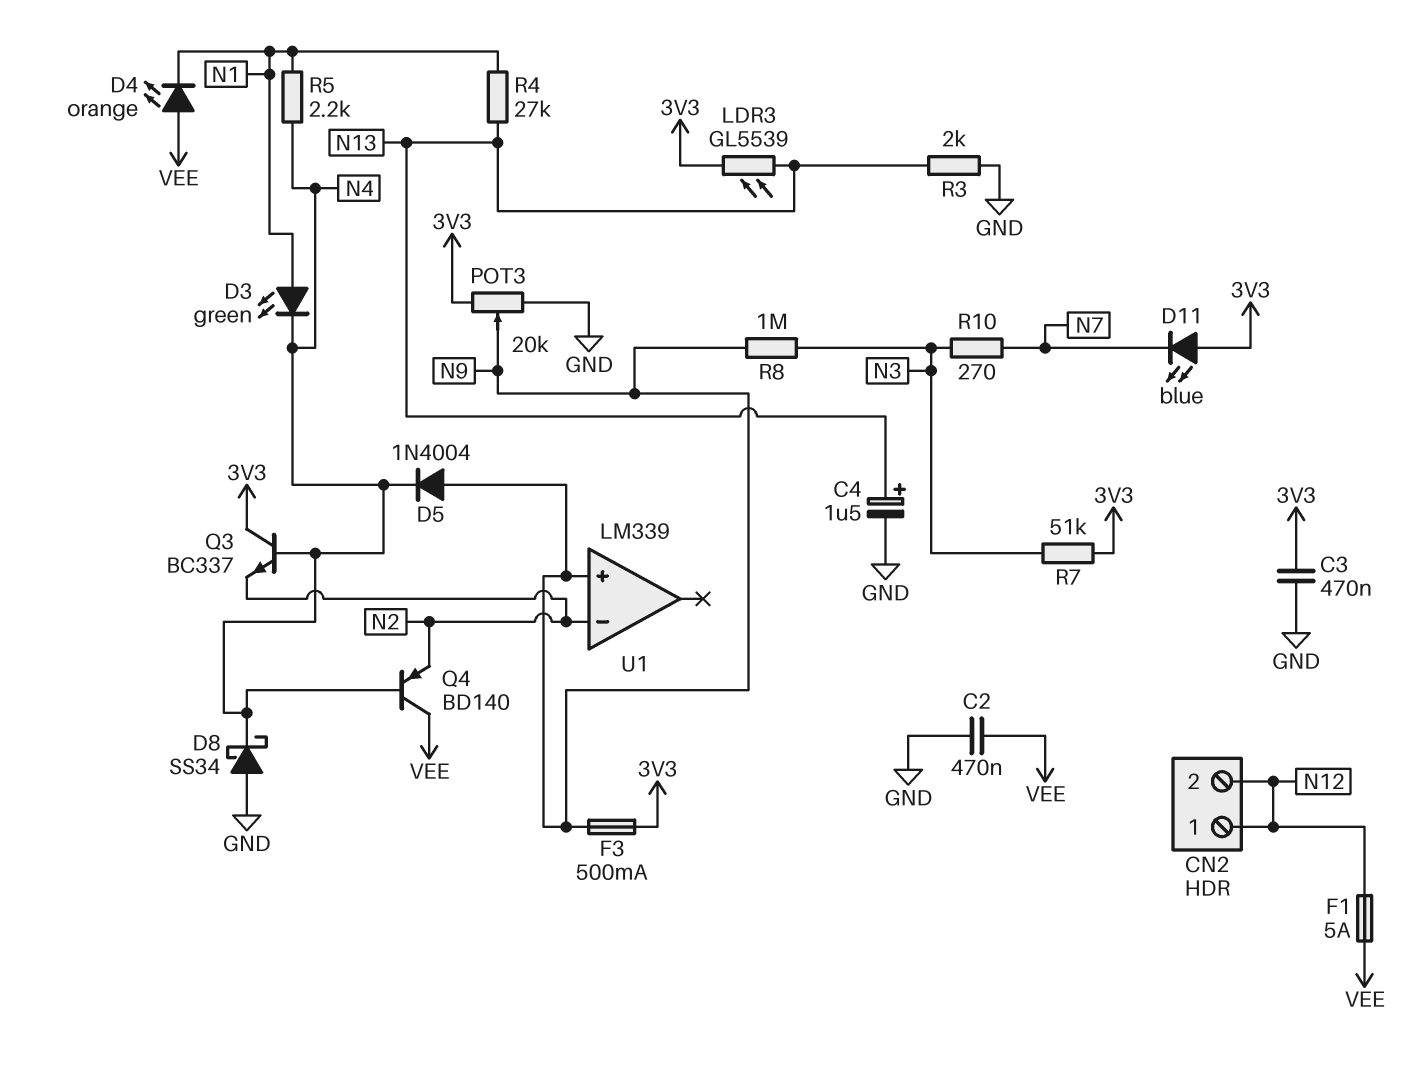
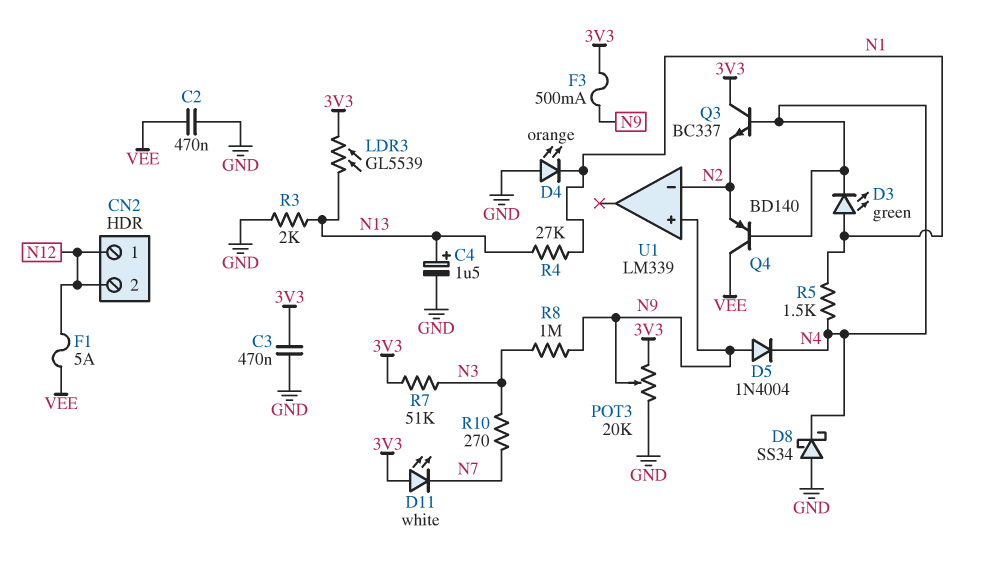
D4: LED orange (A VEE, K N1) -> LED orange (A GND, K N1)
D11: LED blue (A 3V3, K N7) -> LED white (A 3V3, K N7)
R5: 2.2k (N1, N4) -> 1.5k (N1, N4)

